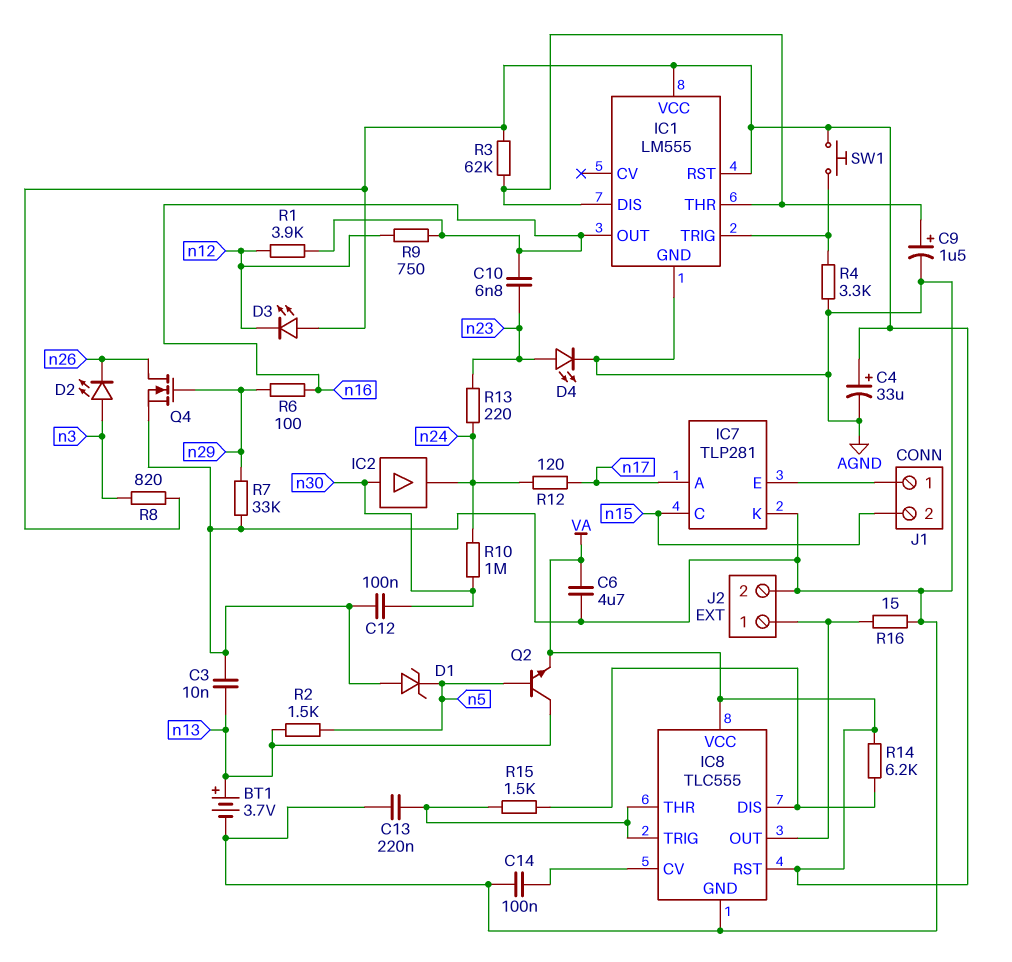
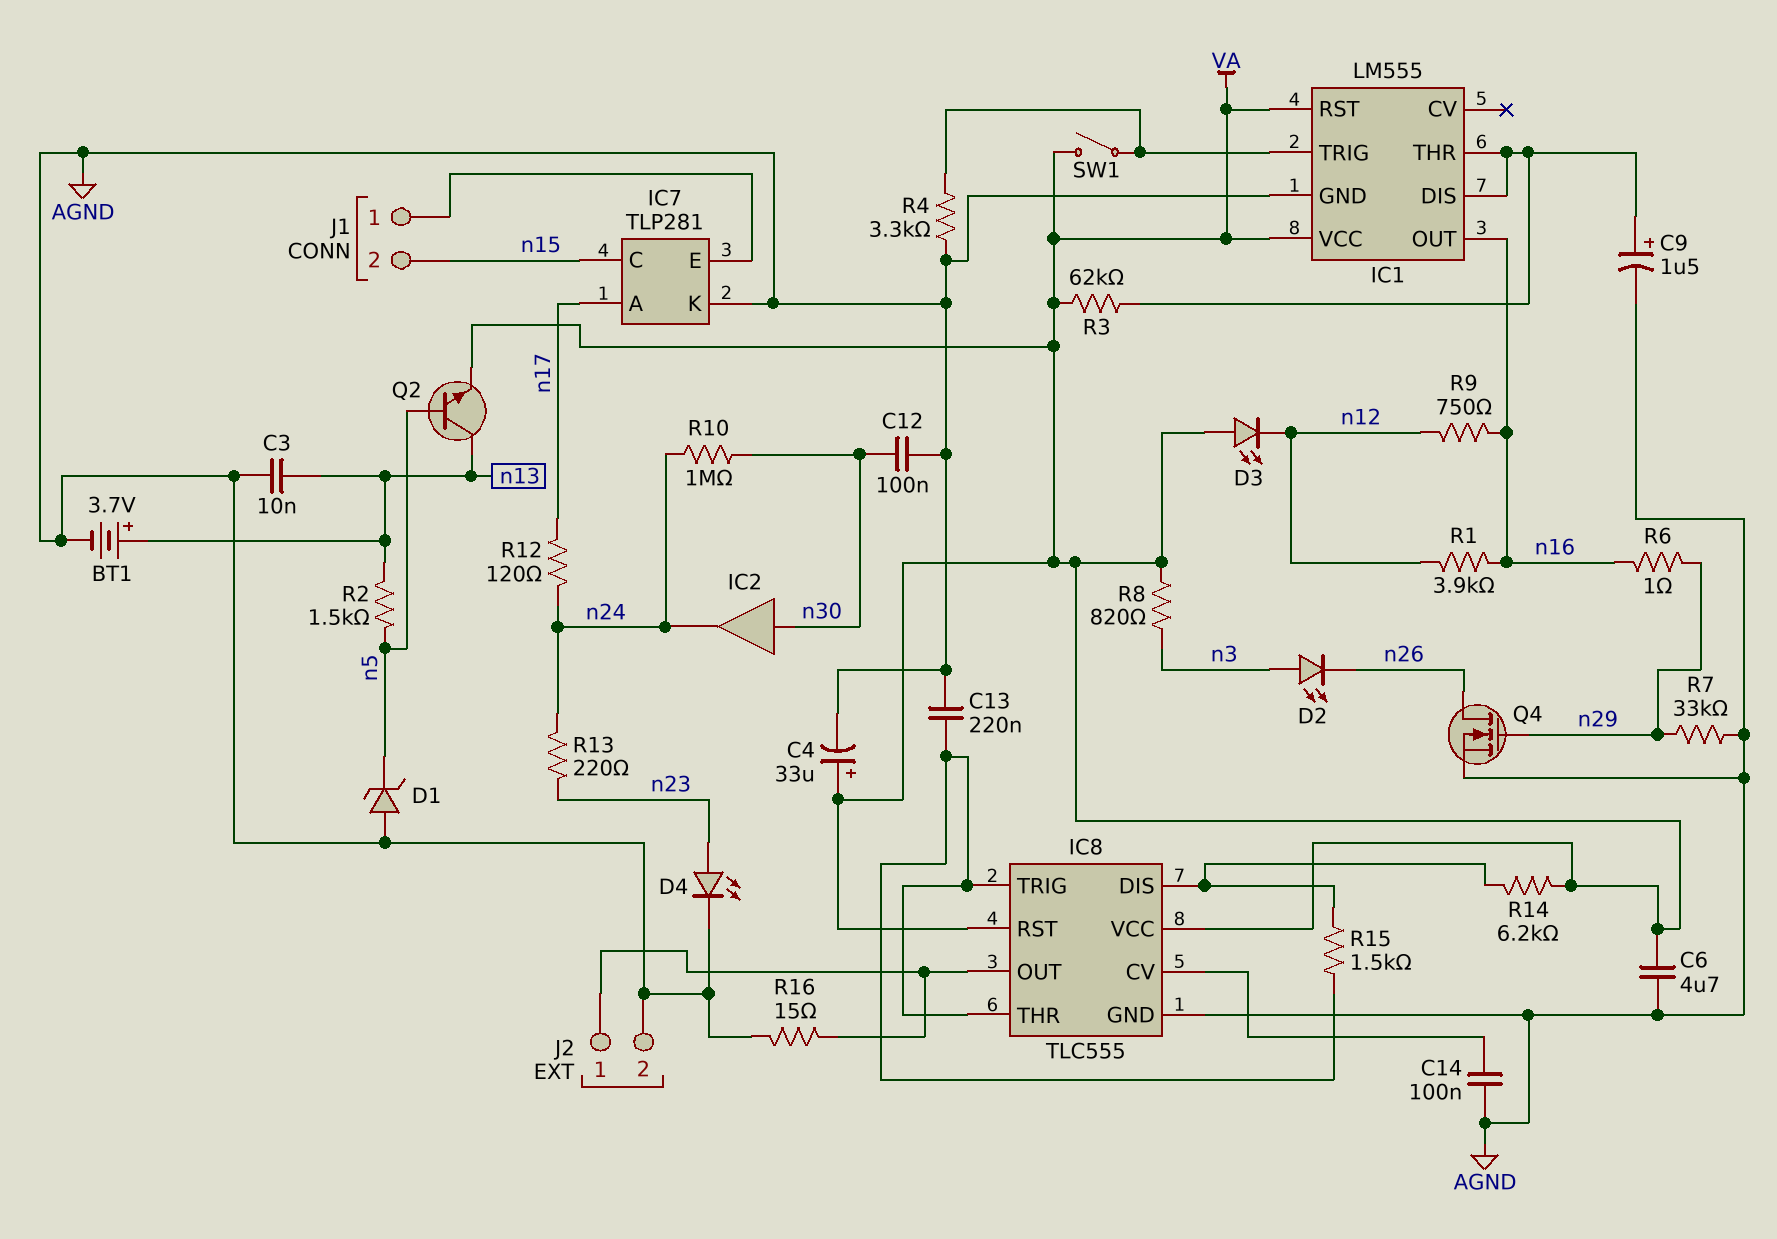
C10: 6.8nF (n16, n23) -> none
R6: 100 (n16, n29) -> 1 (n16, n29)
SW1: button (IC1/TRIG, VA) -> switch (IC1/TRIG, VA)

